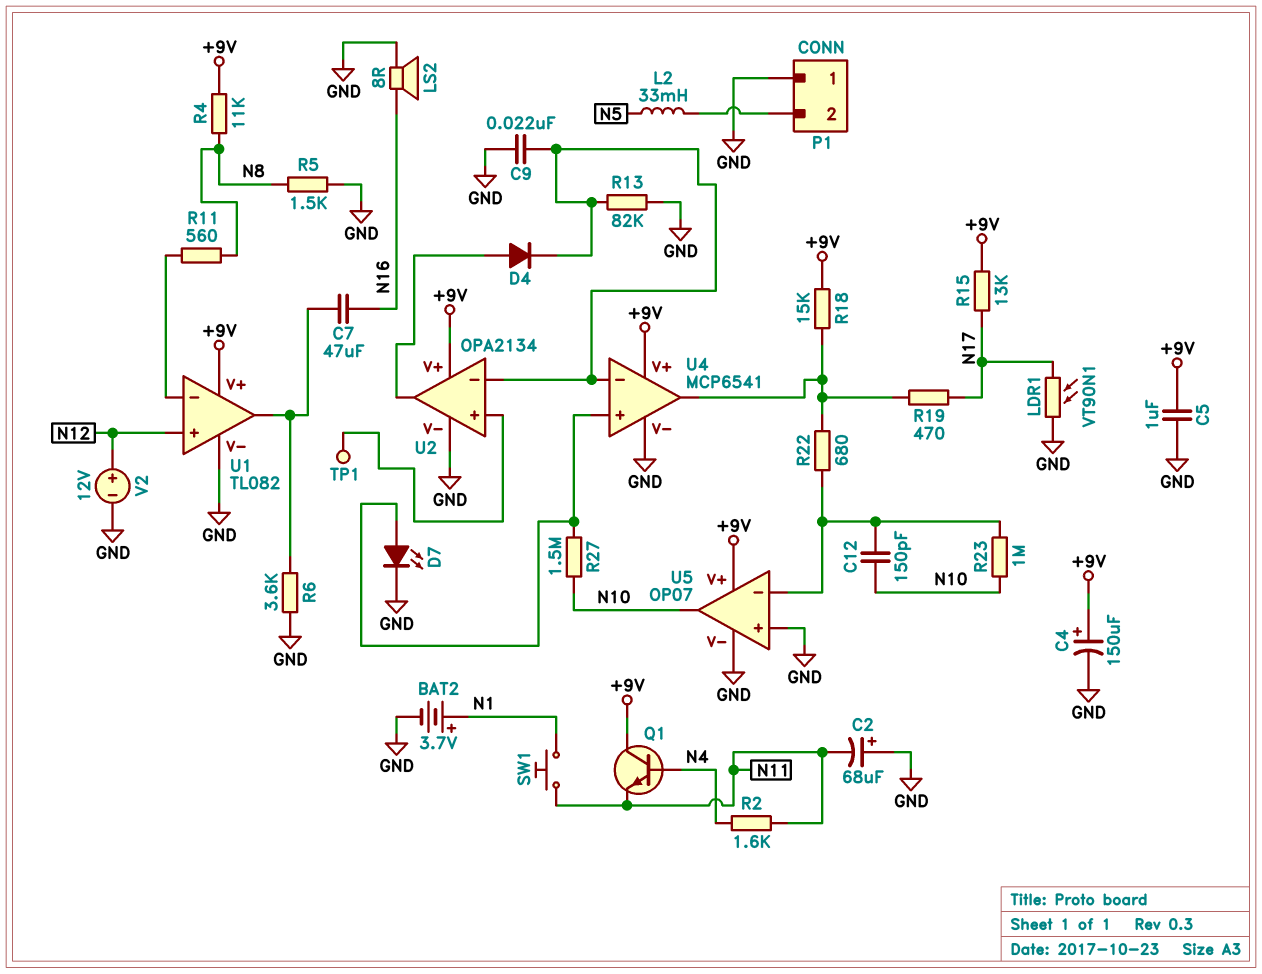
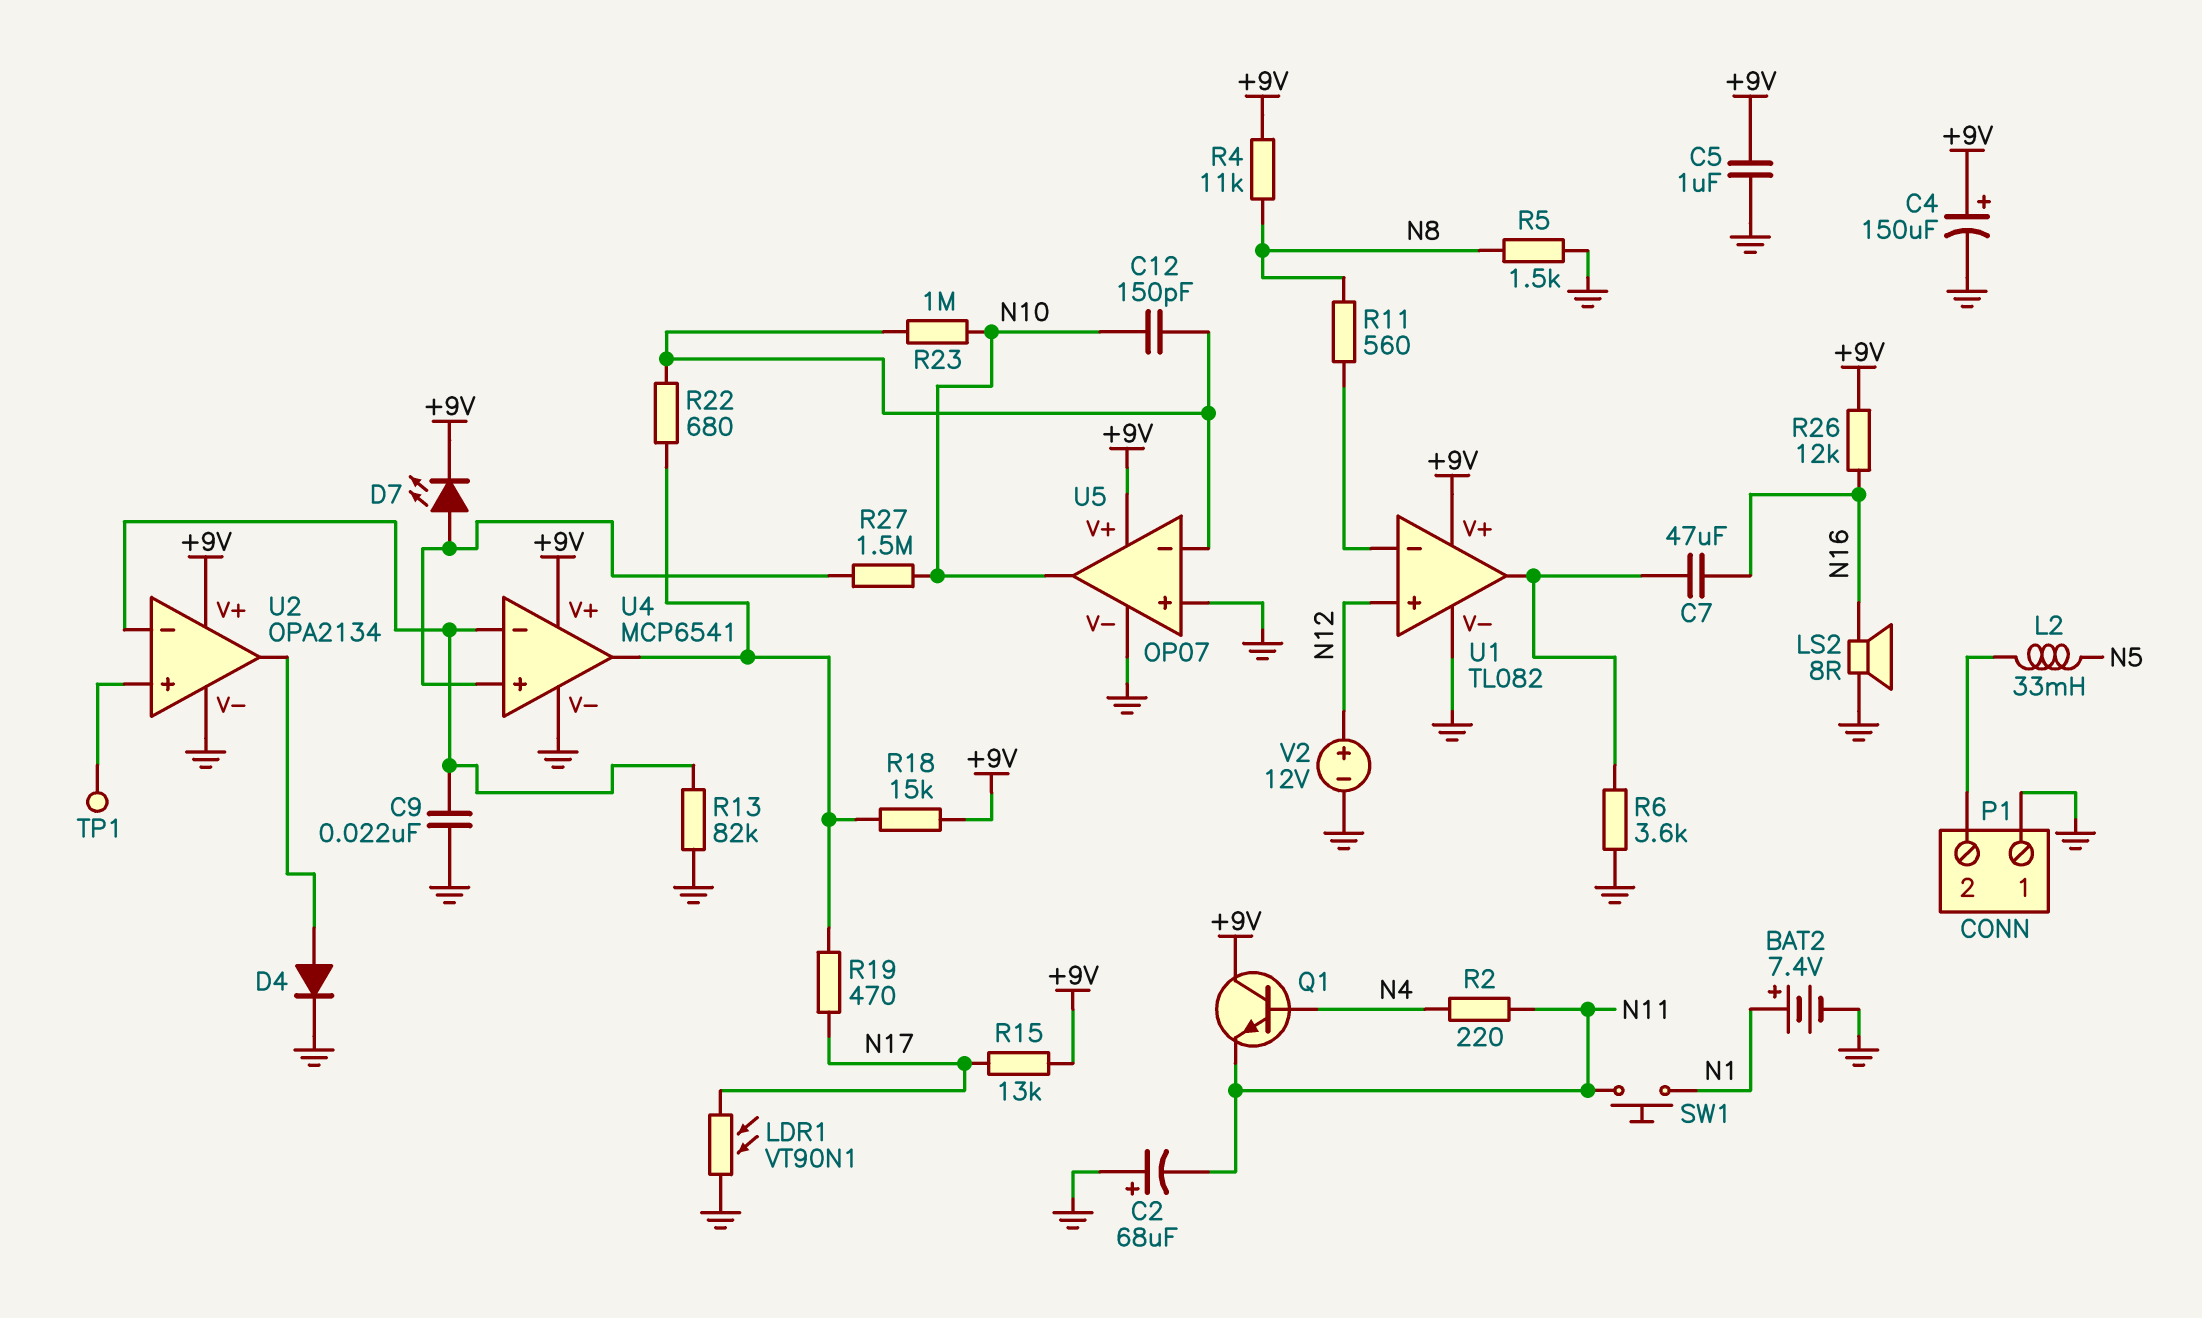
BAT2: 3.7V (plus N1, minus GND) -> 7.4V (plus N1, minus GND)
D4: diode (A U2/out, K U2/in-) -> diode (A U2/out, K GND)
D7: LED (A U4/in+, K GND) -> LED (A U4/in+, K +9V)
R2: 1.6k (N4, N11) -> 220 (N4, N11)
R26: none -> 12k (+9V, N16)

